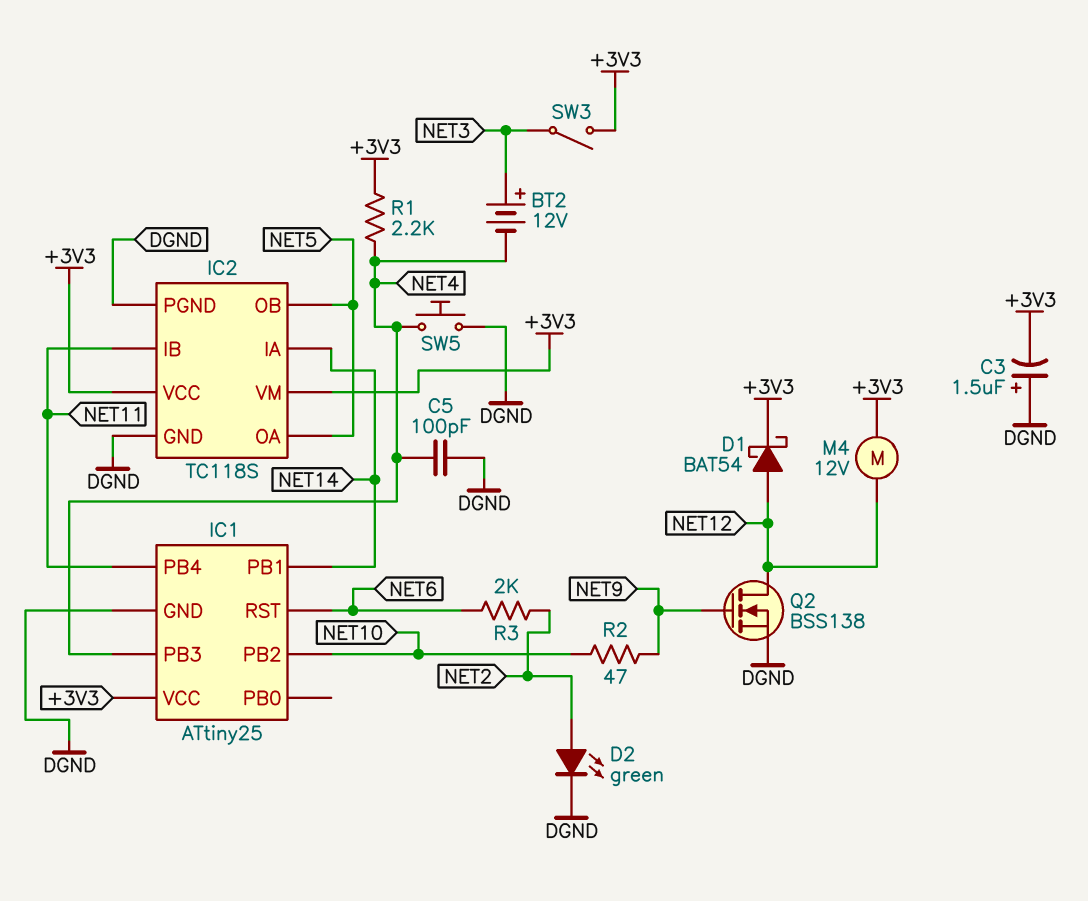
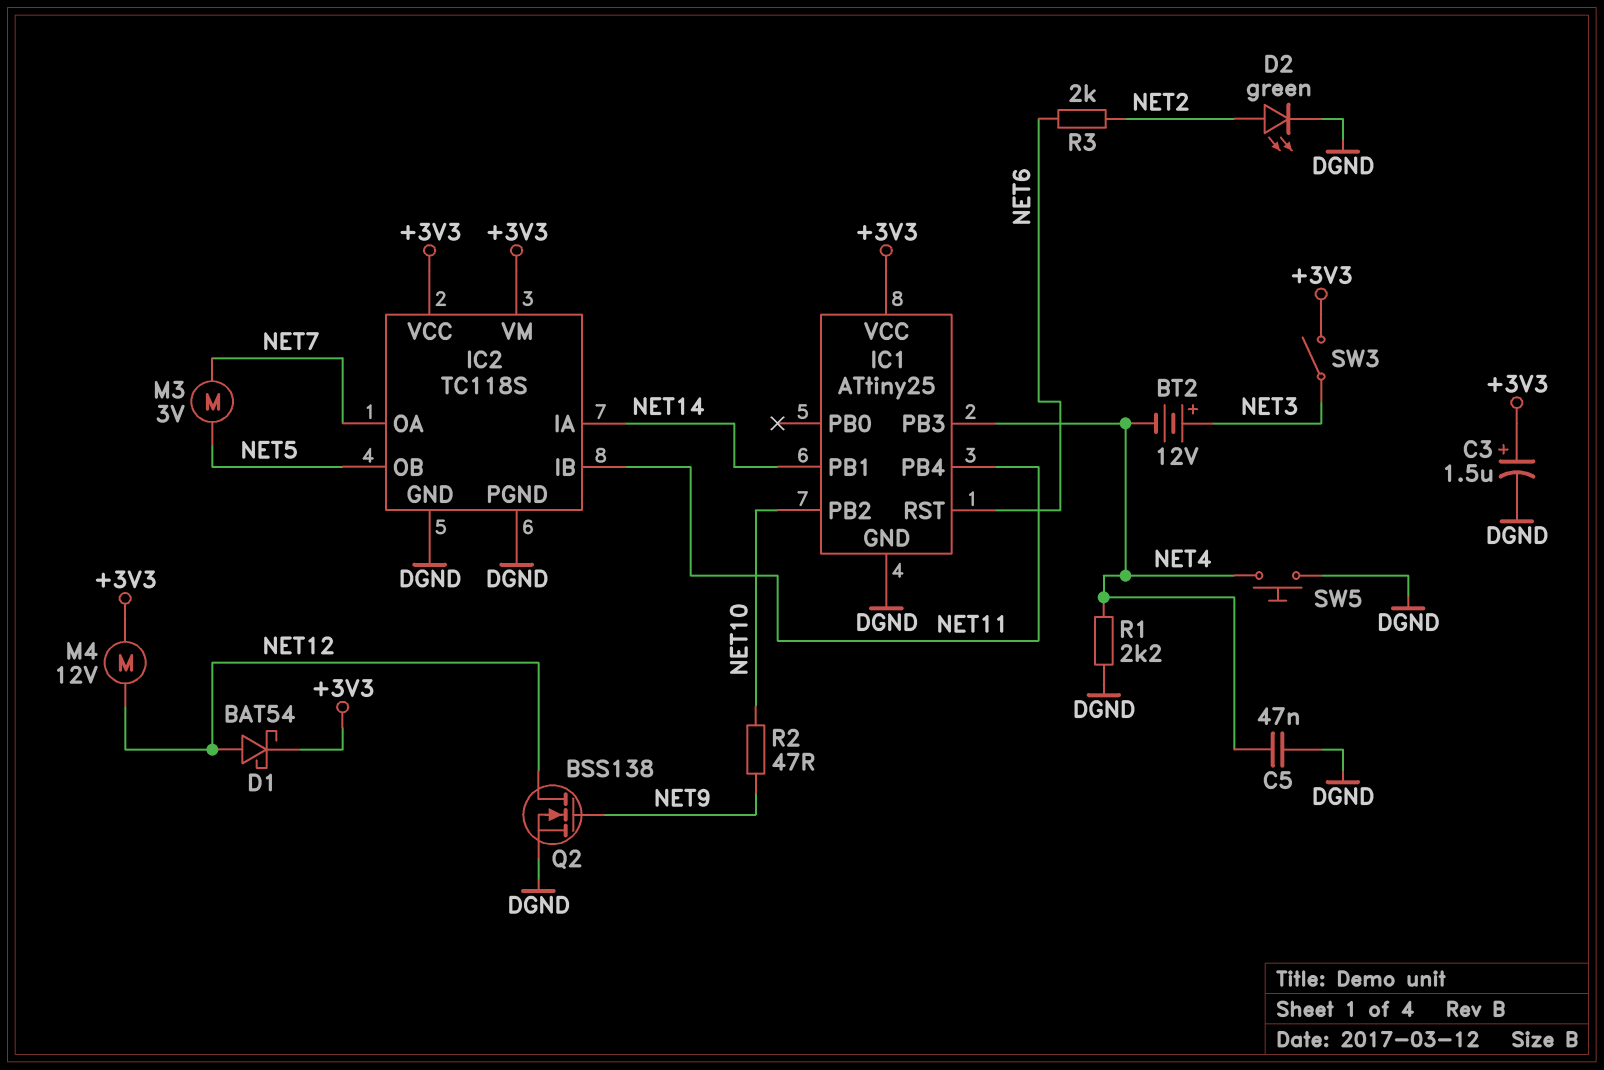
C3: 1.5uF (plus DGND, minus +3V3) -> 1.5uF (plus +3V3, minus DGND)
C5: 100pF (DGND, NET4) -> 47nF (DGND, NET4)
IC2 pin OA: NET5 -> NET7
M3: none -> motor 3V (NET5, NET7)
R1: 2.2k (+3V3, NET4) -> 2.2k (DGND, NET4)

